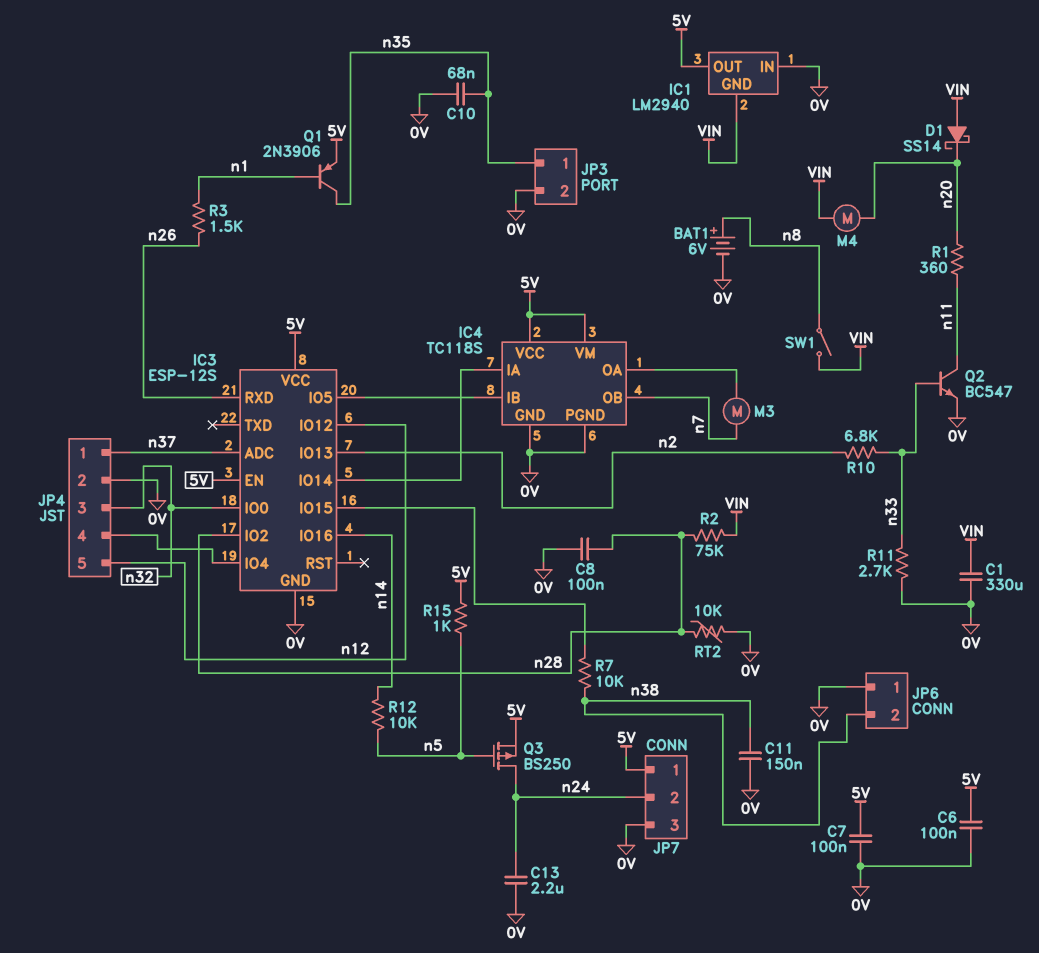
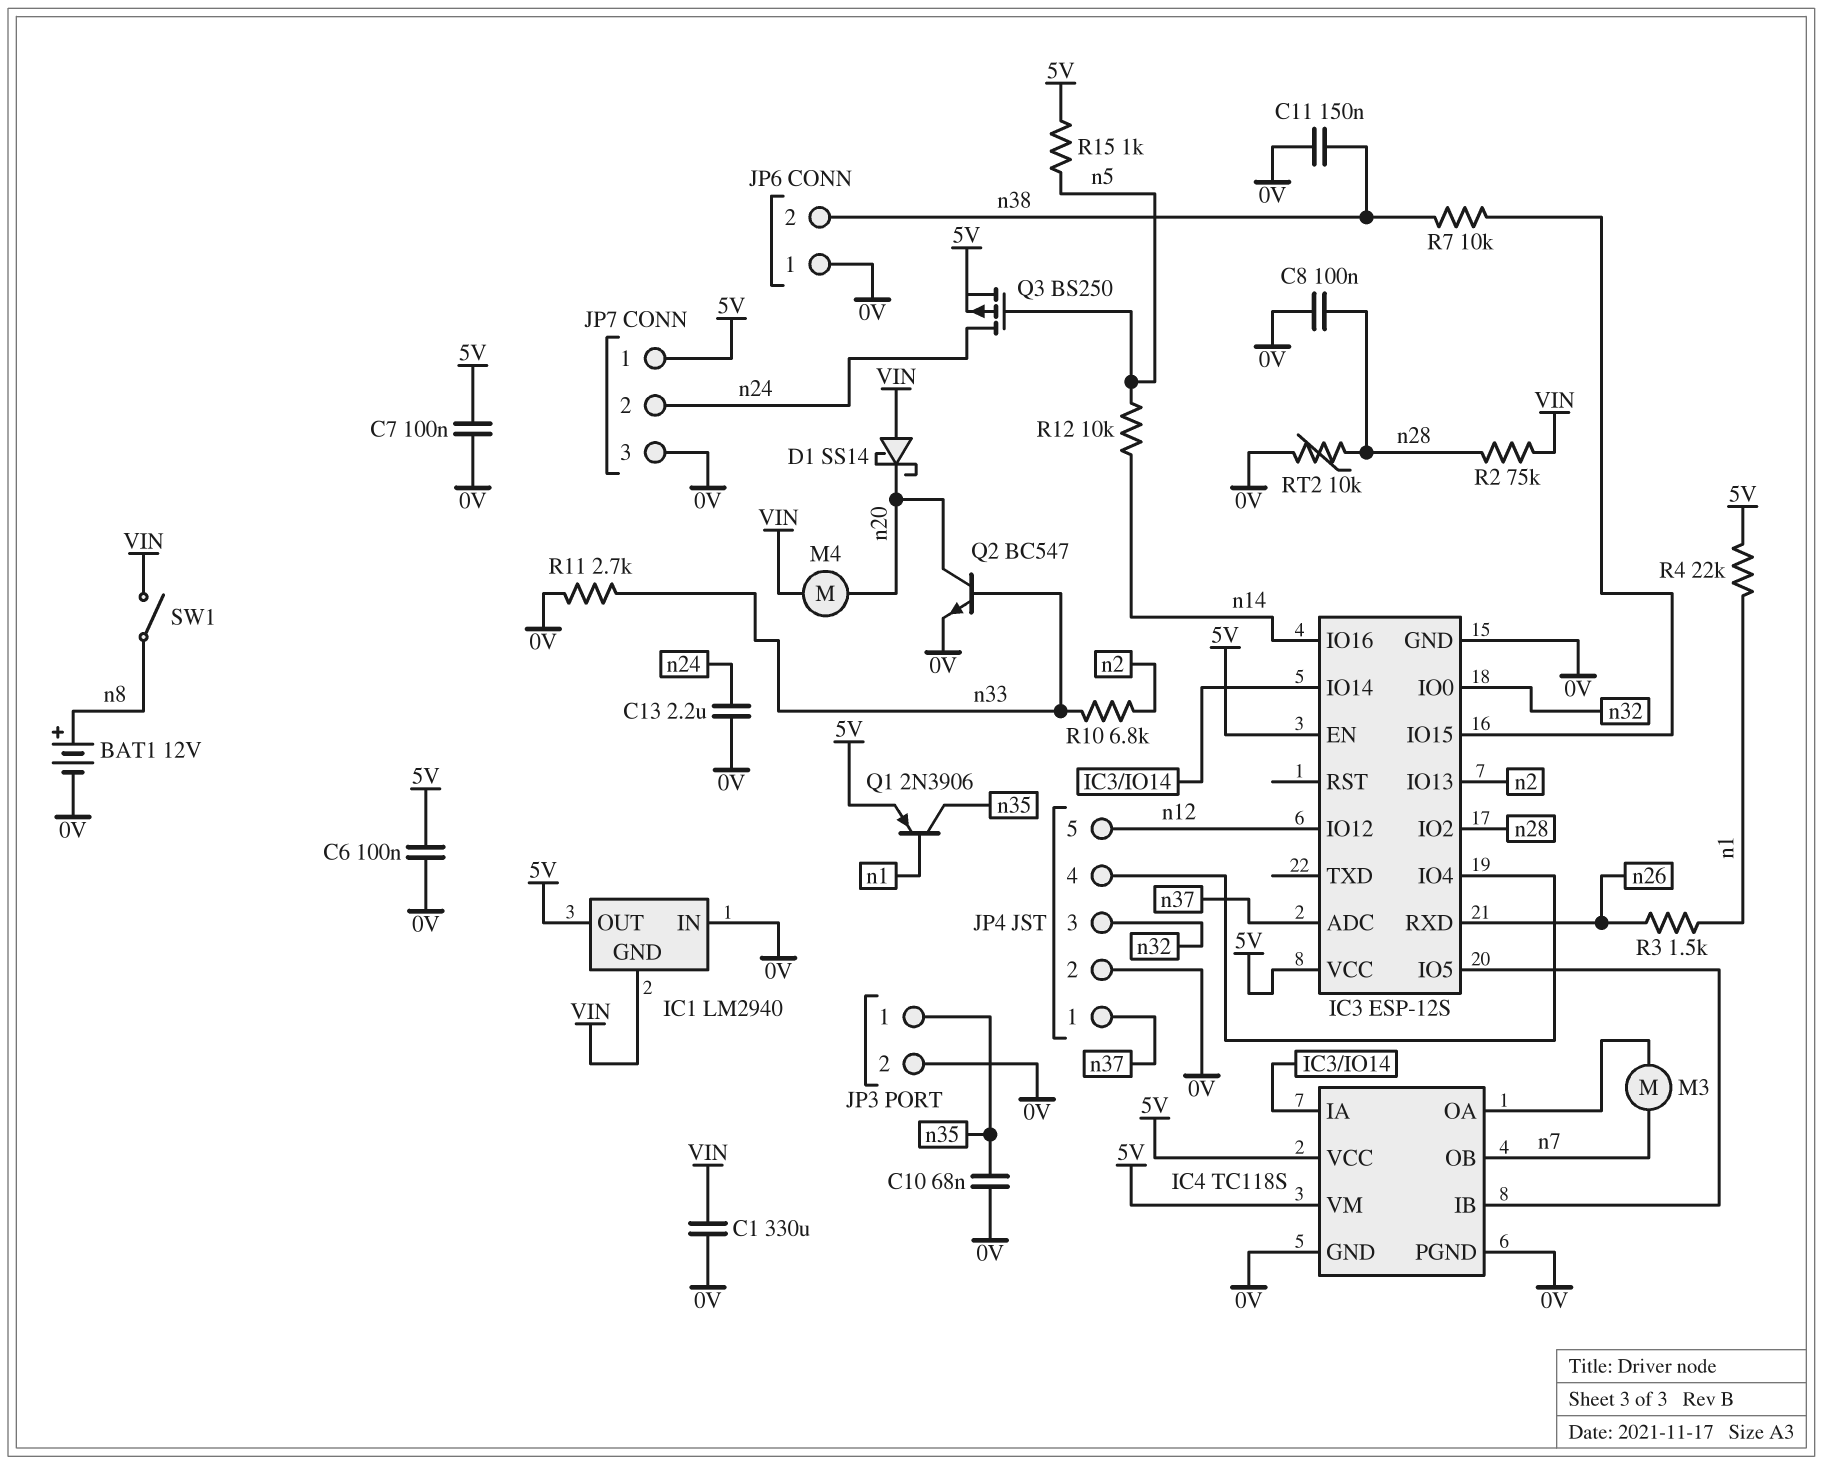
BAT1: 6V (plus n8, minus 0V) -> 12V (plus n8, minus 0V)
Q2: NPN BC547 (B n33, C n11, E 0V) -> NPN BC547 (B n33, C n20, E 0V)
R1: 360 (n11, n20) -> none
R4: none -> 22k (5V, n1)

